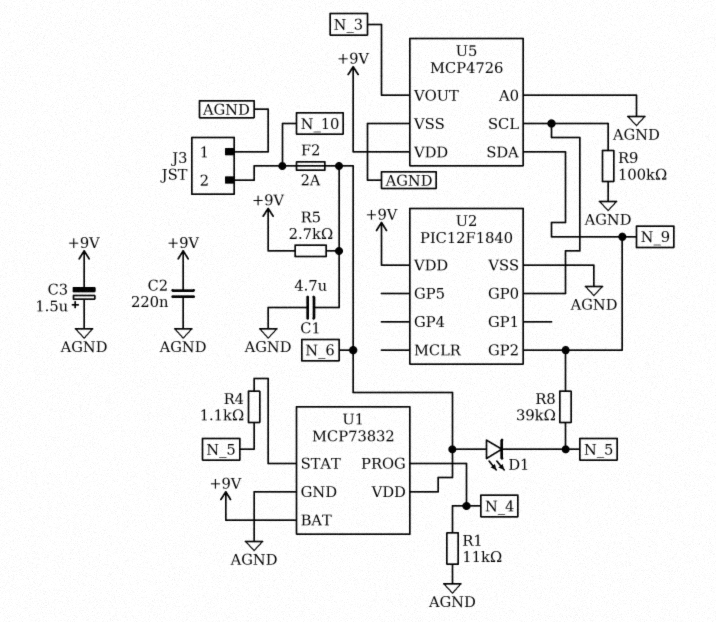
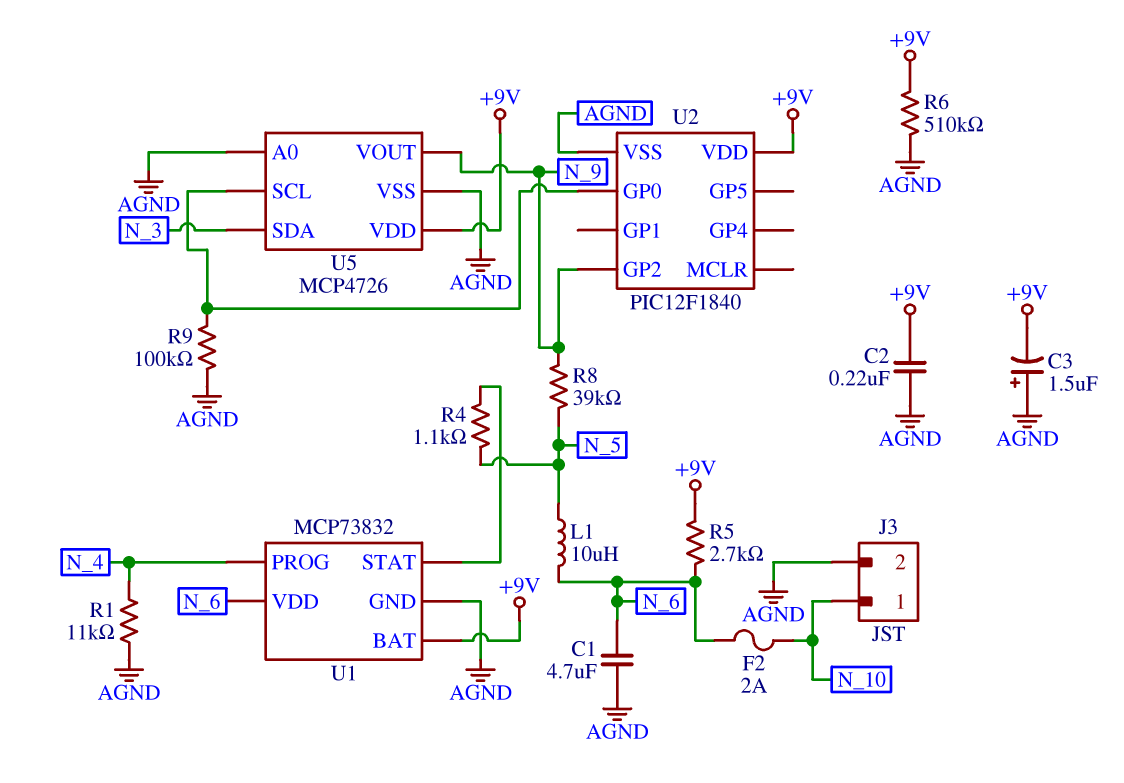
D1: LED (A N_6, K N_5) -> none
J3 pin 1: AGND -> N_10
J3 pin 2: N_10 -> AGND
L1: none -> 10uH (N_5, N_6)
R6: none -> 510k (+9V, AGND)
U5 pin SDA: N_9 -> N_3
U5 pin VOUT: N_3 -> N_9

